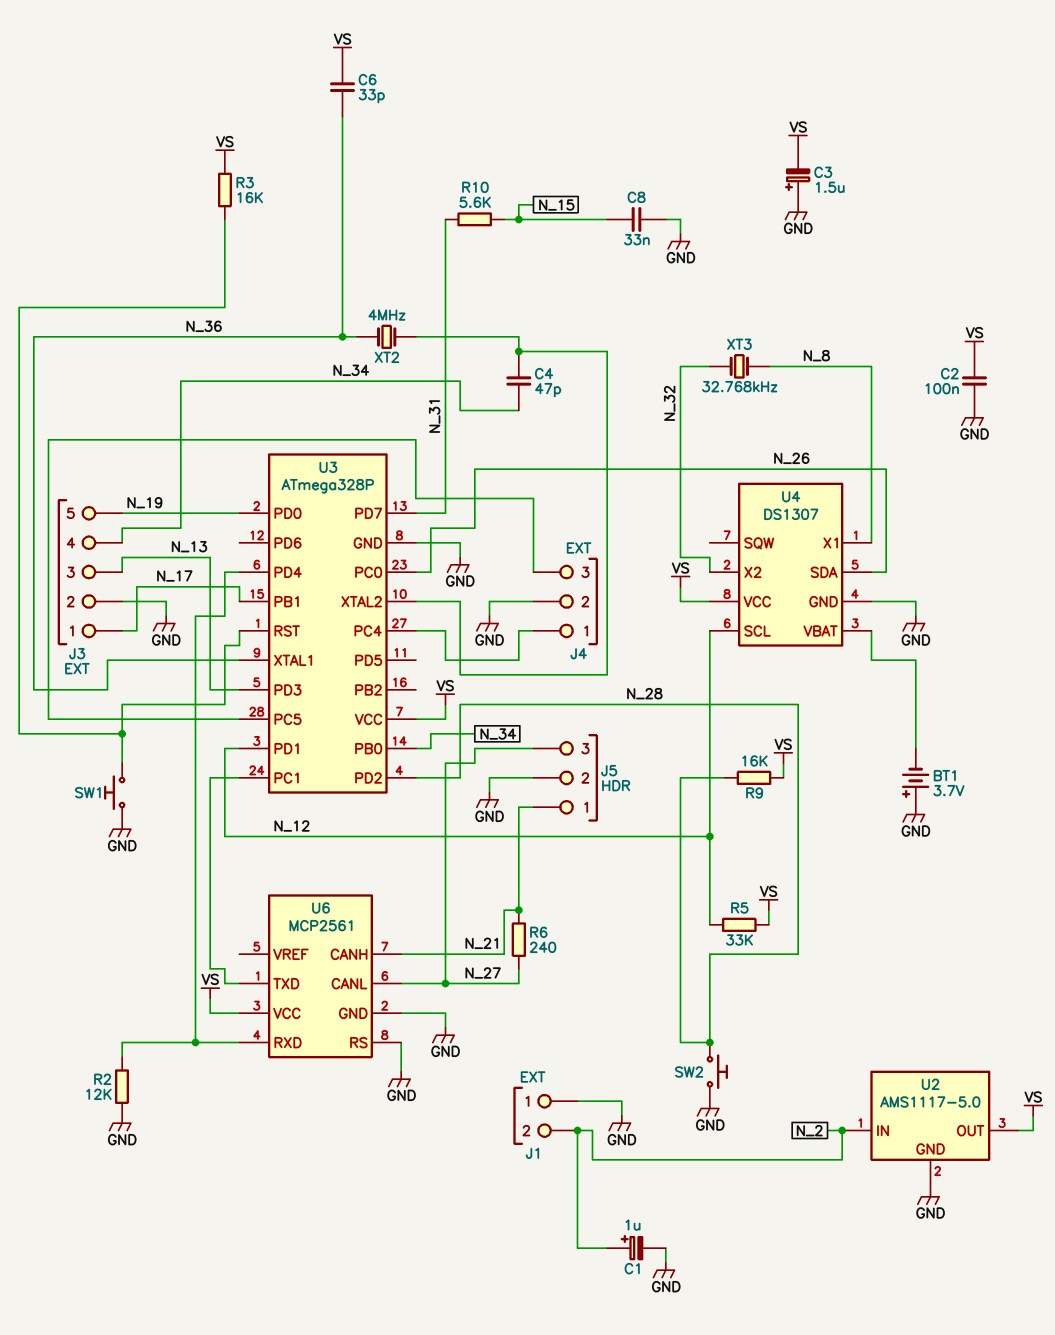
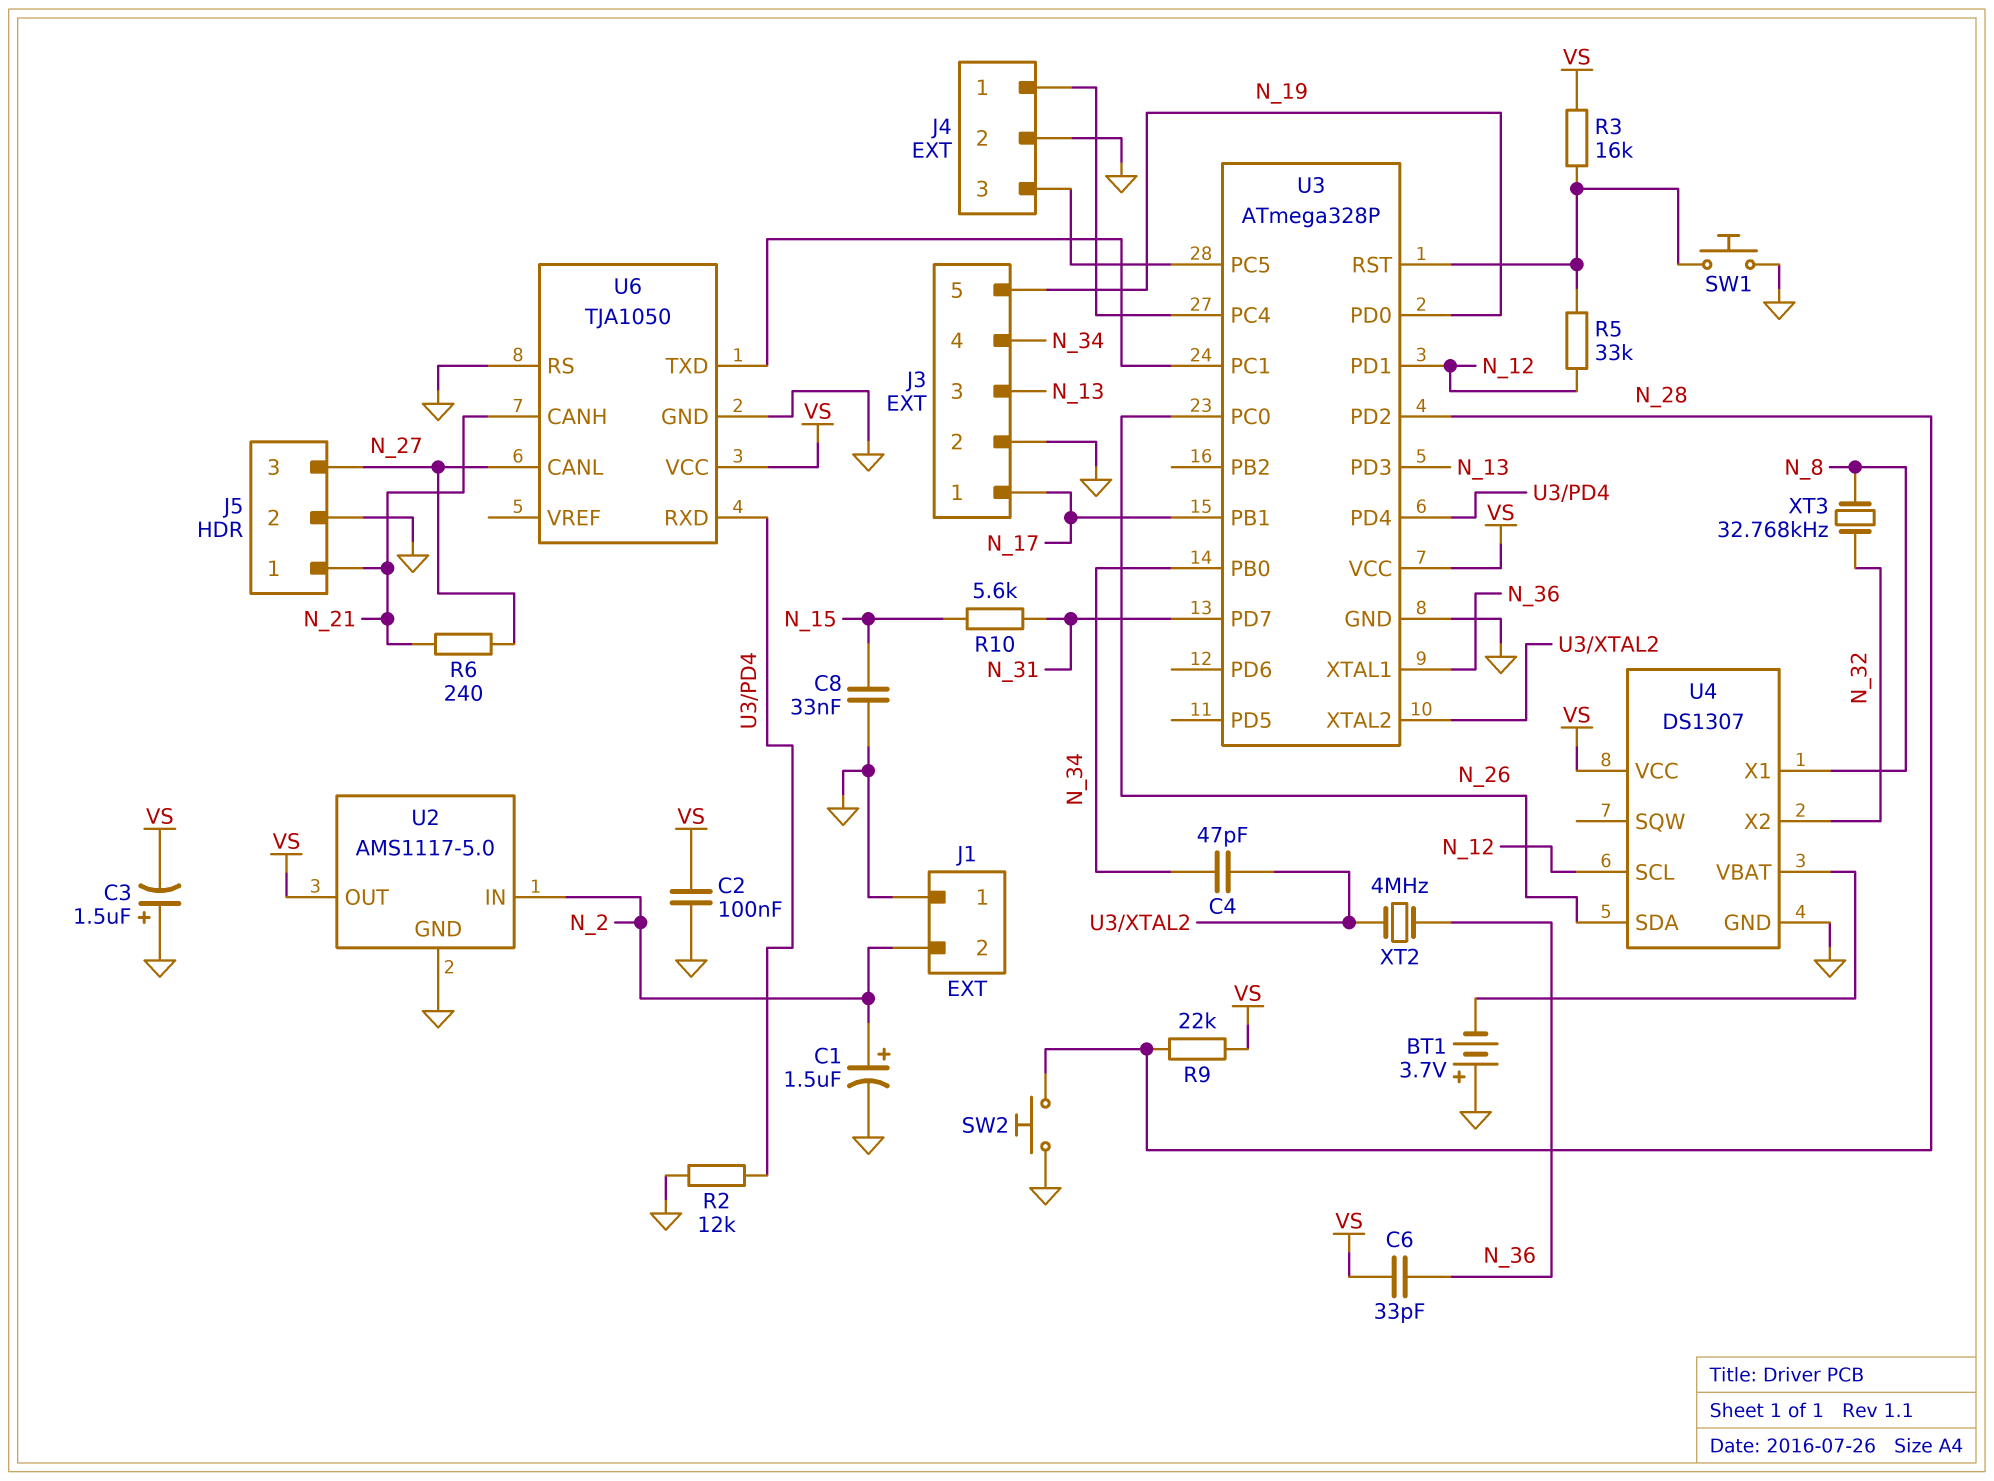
C1: 1uF (plus N_2, minus GND) -> 1.5uF (plus N_2, minus GND)
R5: 33k (N_12, VS) -> 33k (N_12, U3/RST)
R9: 16k (N_28, VS) -> 22k (N_28, VS)
U6: MCP2561 -> TJA1050

